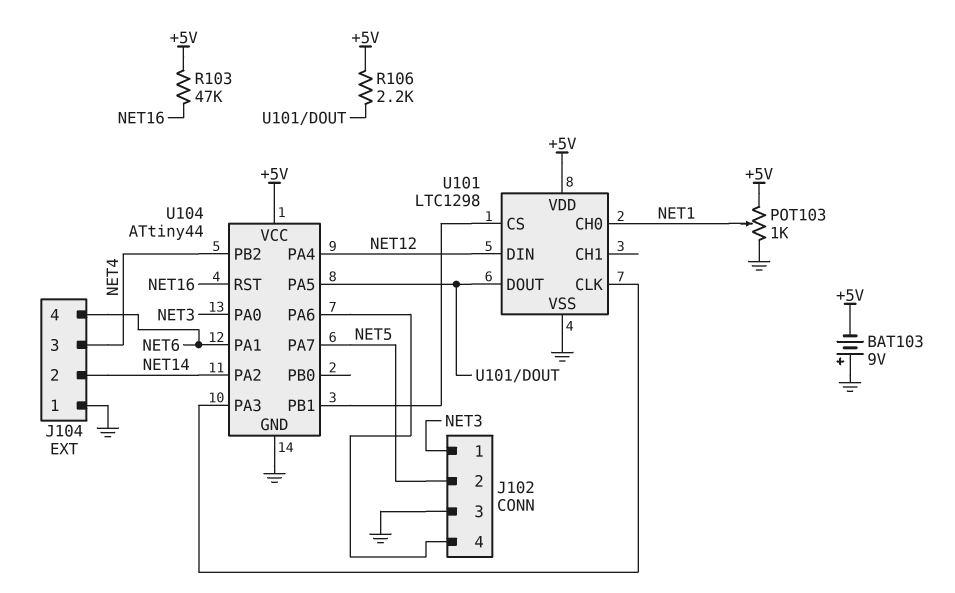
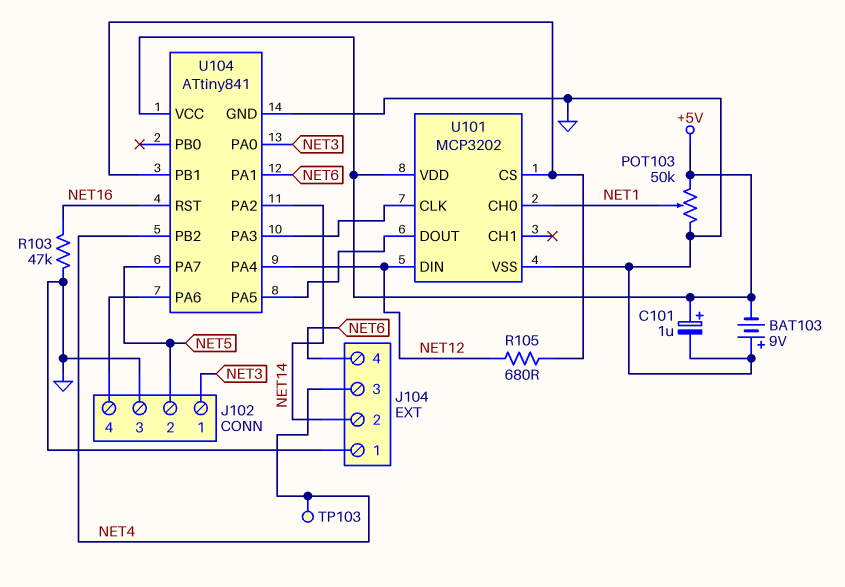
C101: none -> 1uF (plus +5V, minus GND)
POT103: 1k (+5V, GND, wiper NET1) -> 50k (+5V, GND, wiper NET1)
R103: 47k (+5V, NET16) -> 47k (GND, NET16)
R105: none -> 680 (NET12, U101/CS)
R106: 2.2k (+5V, U101/DOUT) -> none
TP103: none -> test point (NET4)
U101: LTC1298 -> MCP3202
U104: ATtiny44 -> ATtiny841

